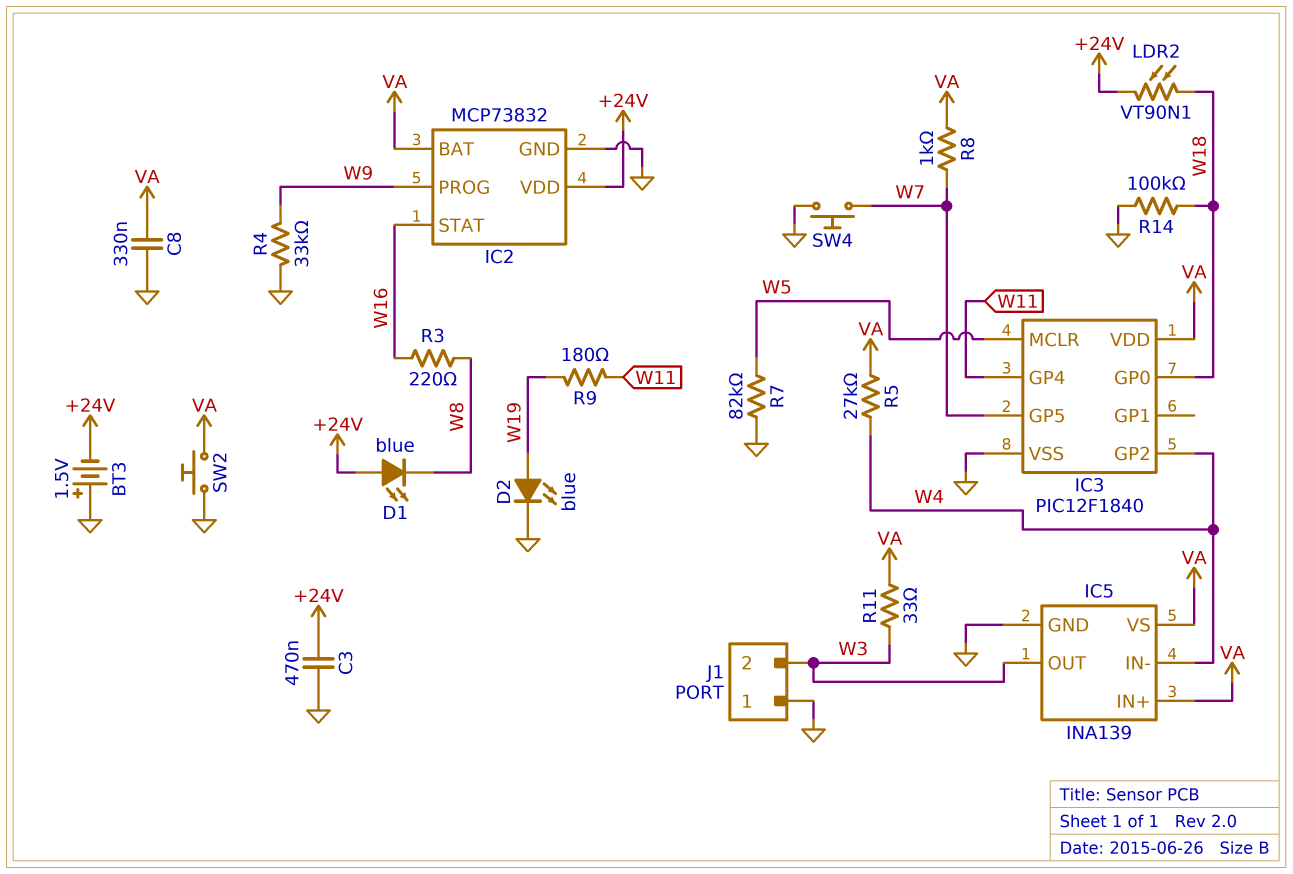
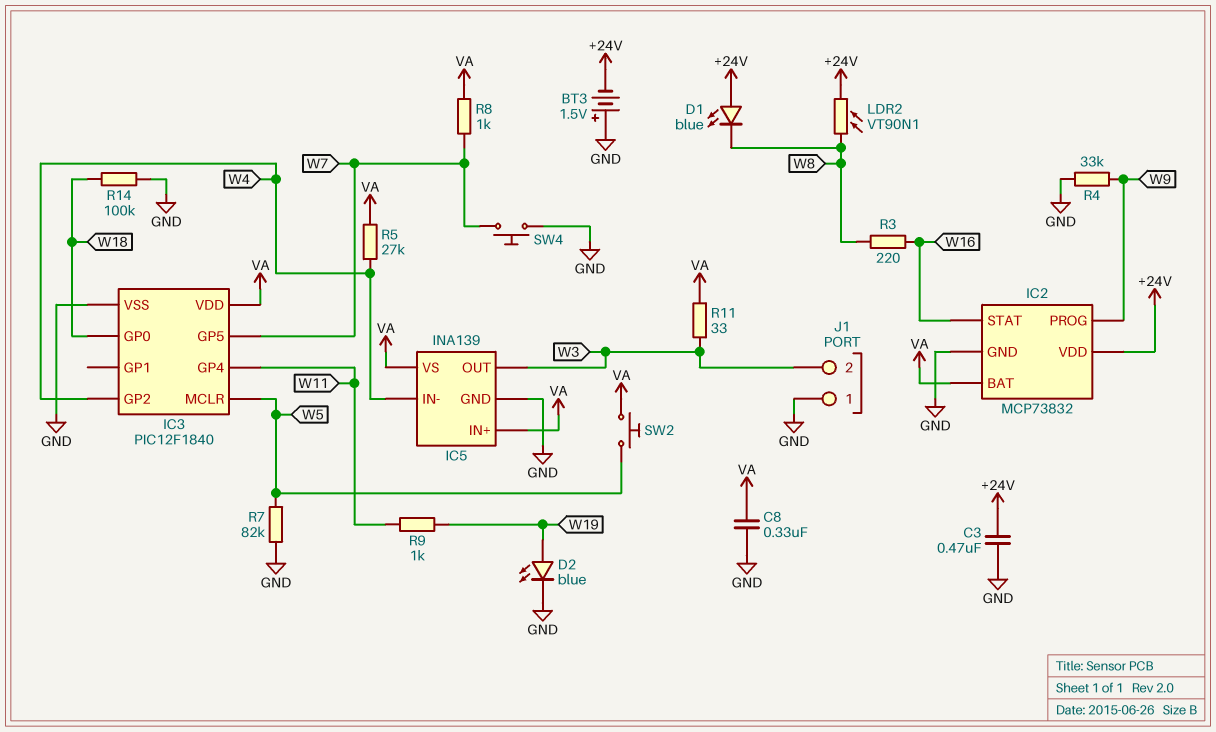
LDR2: VT90N1 (+24V, W18) -> VT90N1 (+24V, W8)
R9: 180 (W11, W19) -> 1k (W11, W19)
SW2: button (GND, VA) -> button (VA, W5)

